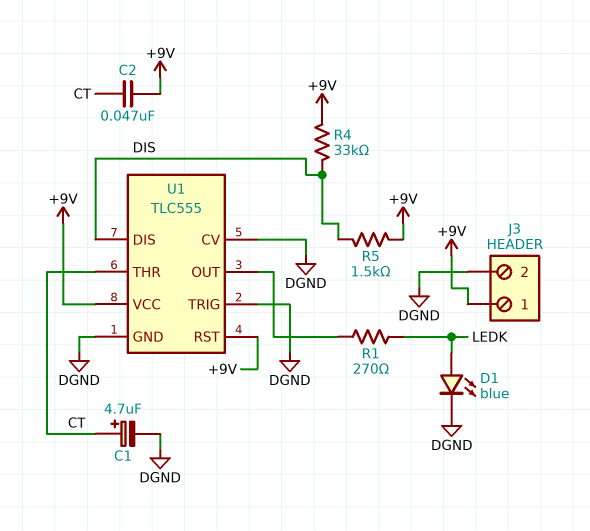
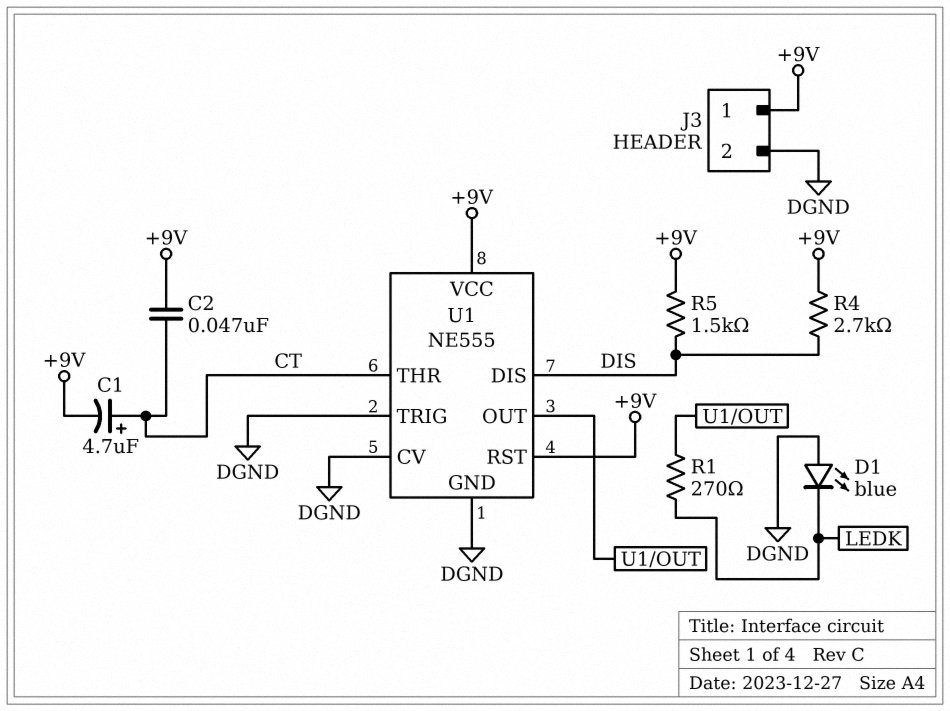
C1: 4.7uF (plus CT, minus DGND) -> 4.7uF (plus CT, minus +9V)
D1: LED blue (A LEDK, K DGND) -> LED blue (A DGND, K LEDK)
R4: 33k (+9V, DIS) -> 2.7k (+9V, DIS)
U1: TLC555 -> NE555

